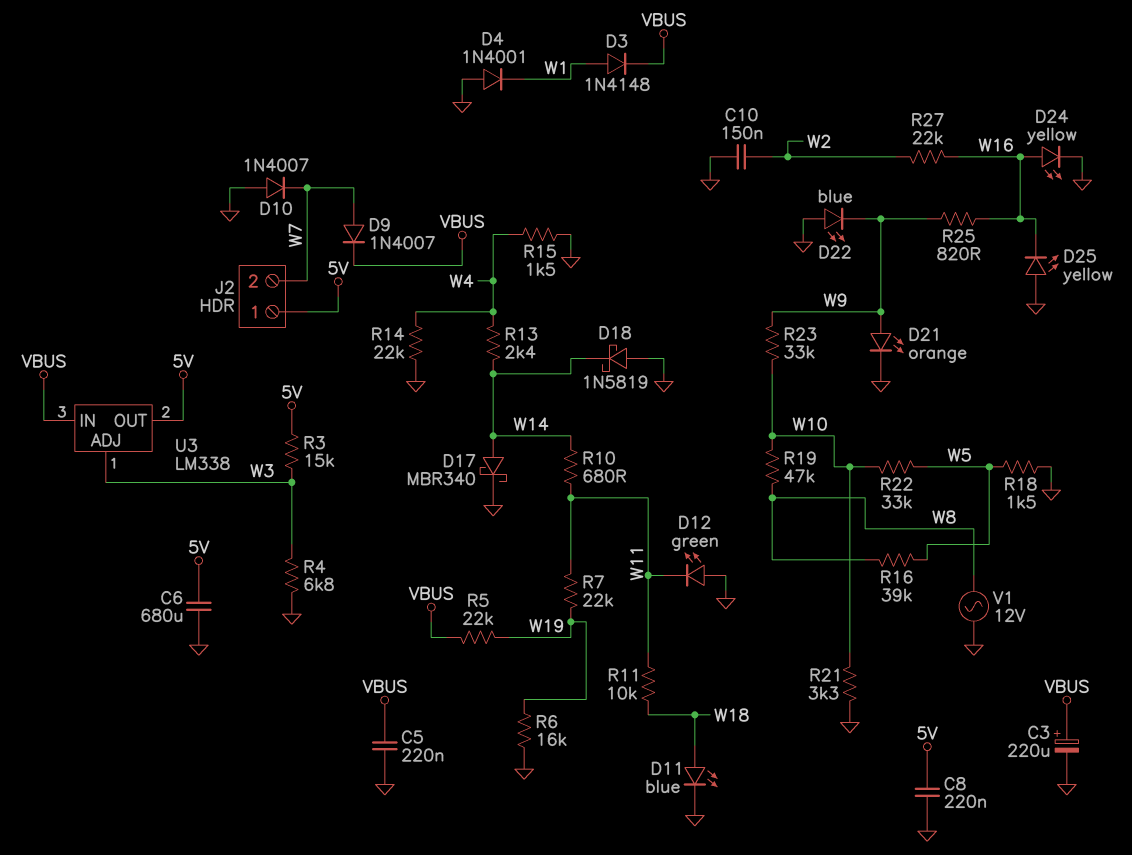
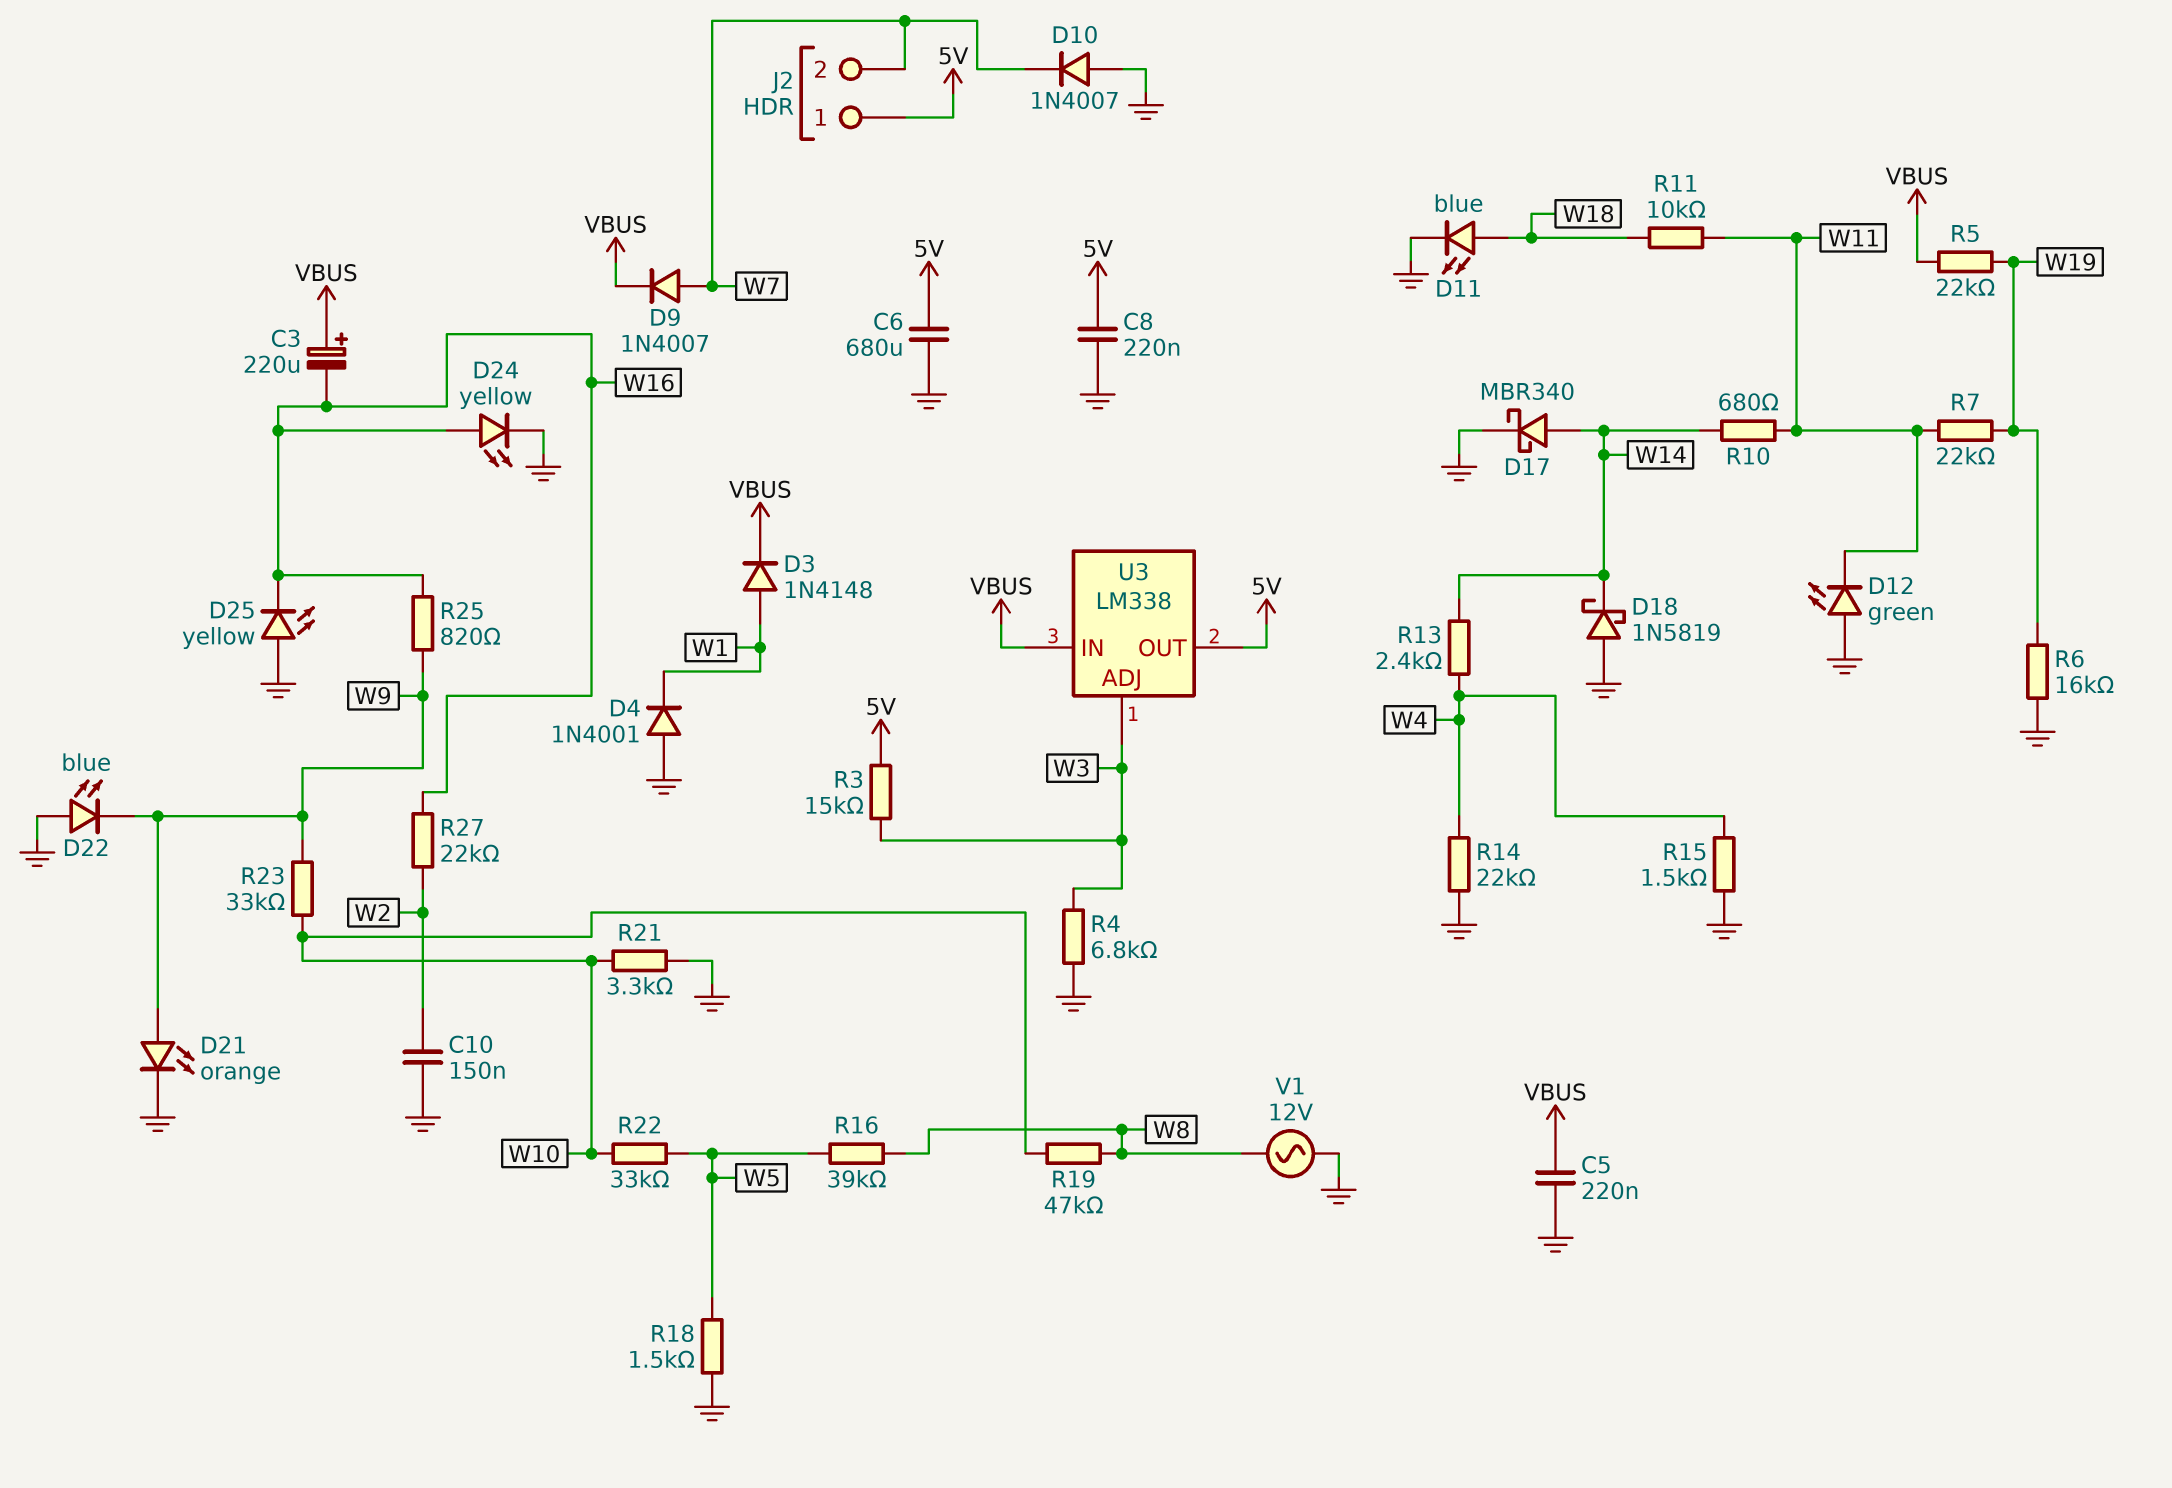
C3: 220uF (plus VBUS, minus GND) -> 220uF (plus VBUS, minus W16)

